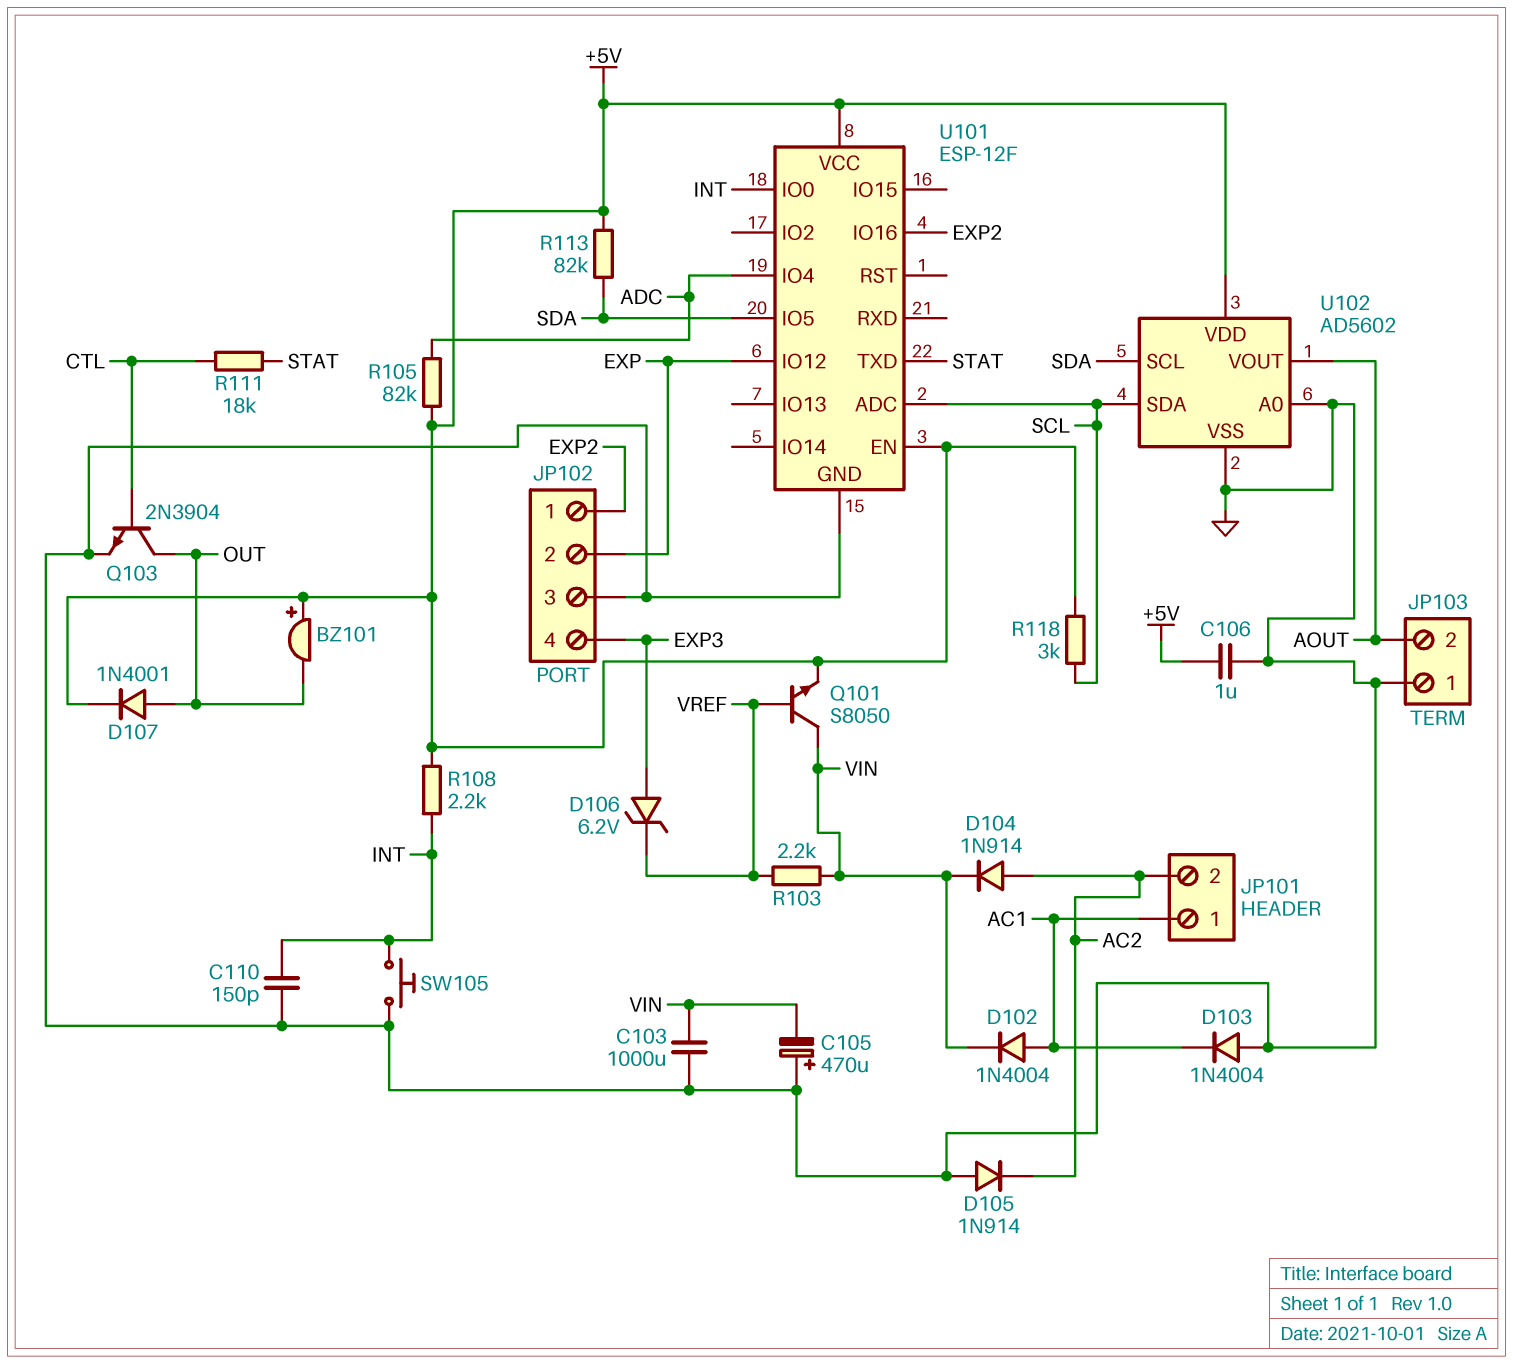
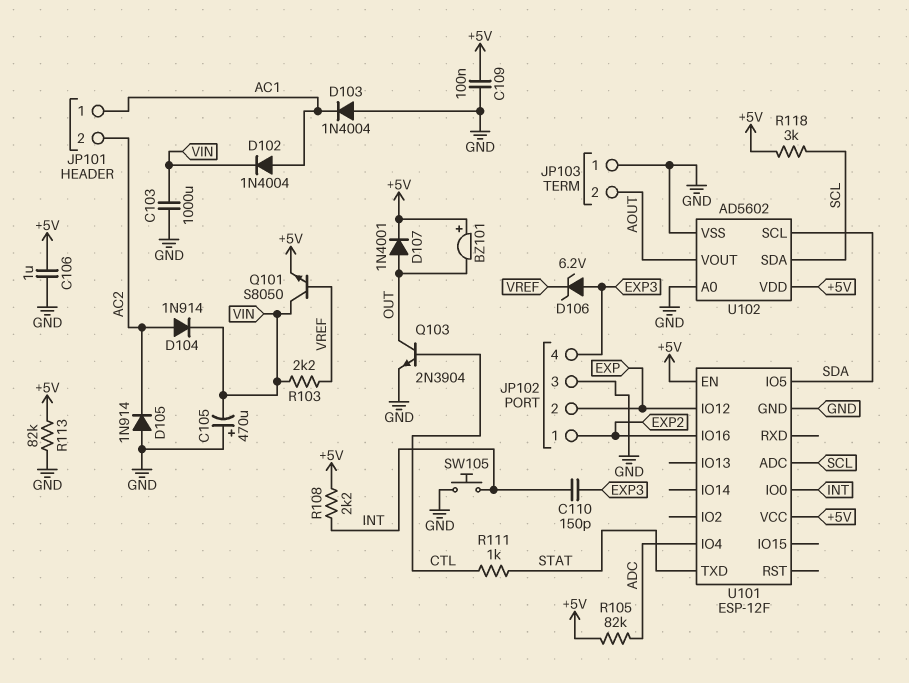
C109: none -> 100nF (+5V, GND)
C110: 150pF (GND, INT) -> 150pF (EXP3, INT)
R111: 18k (CTL, STAT) -> 1k (CTL, STAT)
R113: 82k (+5V, SDA) -> 82k (+5V, GND)

